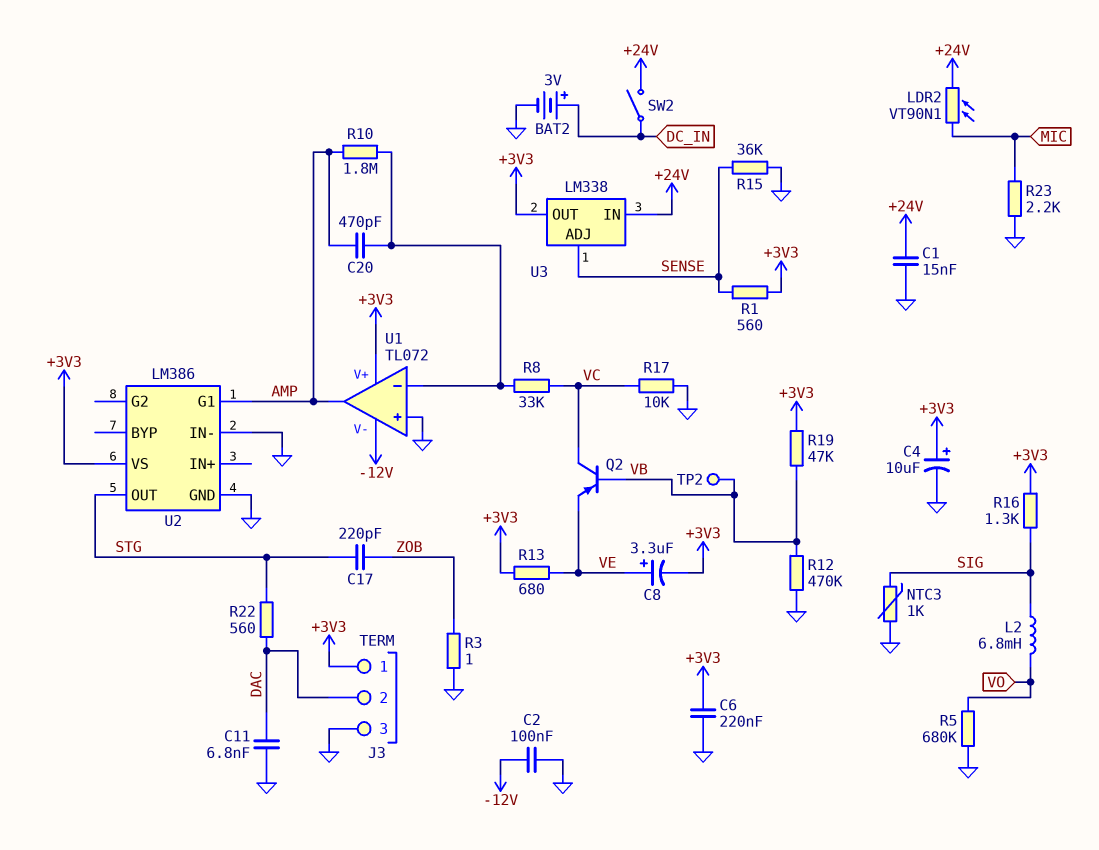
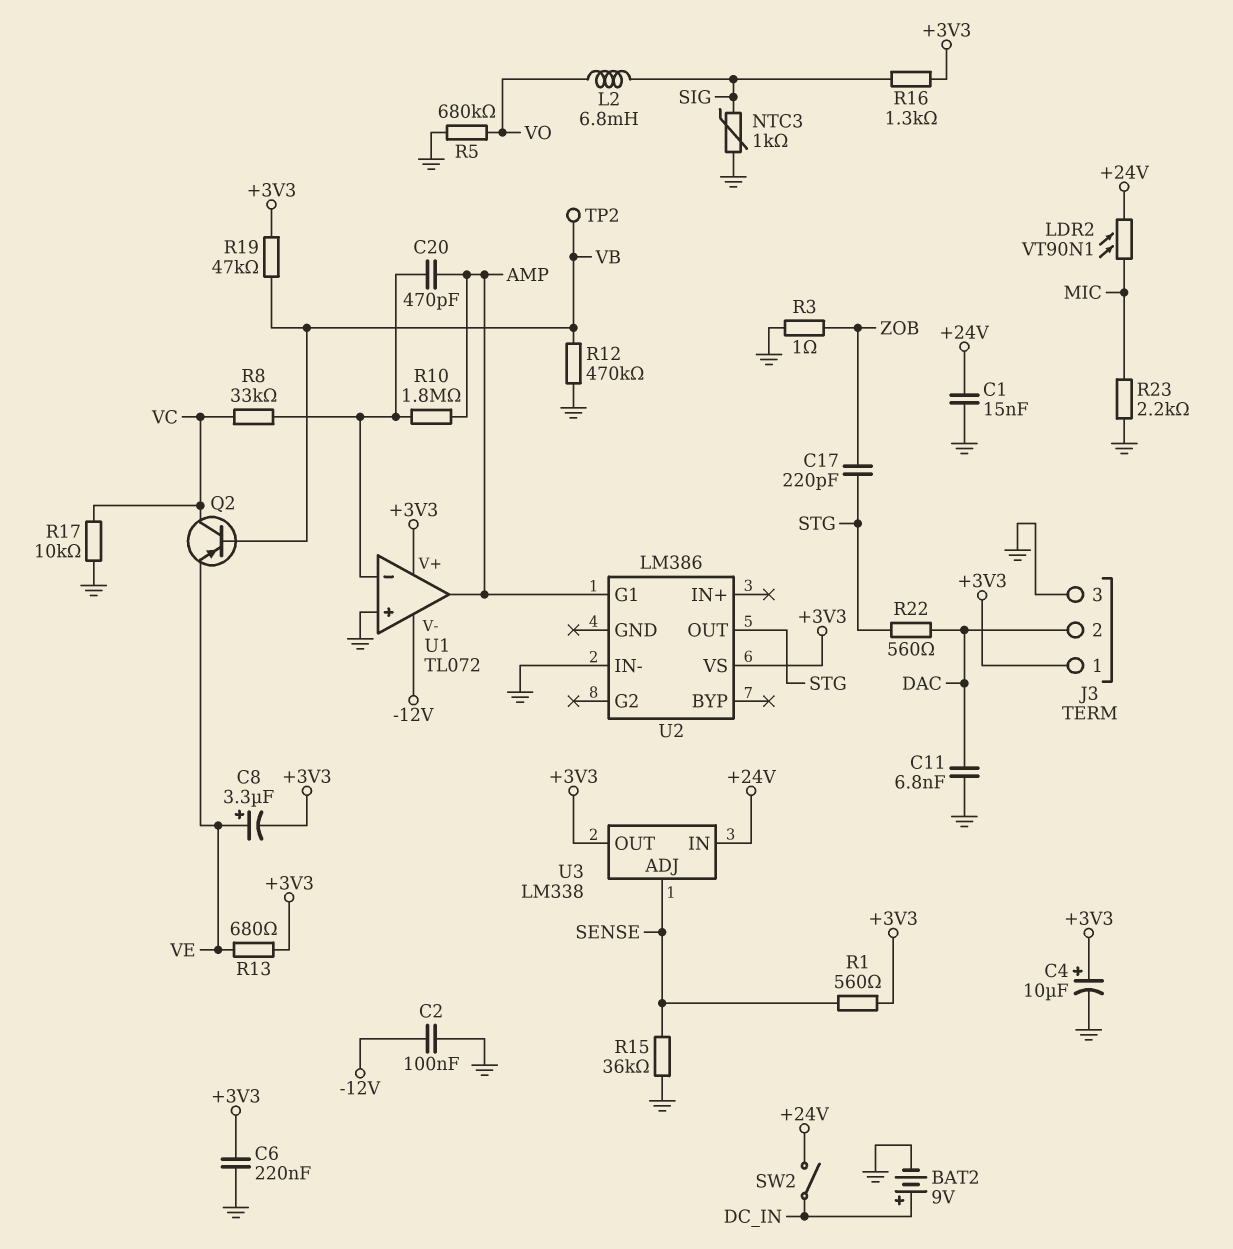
BAT2: 3V (plus DC_IN, minus GND) -> 9V (plus DC_IN, minus GND)
U2 pin GND: GND -> none

